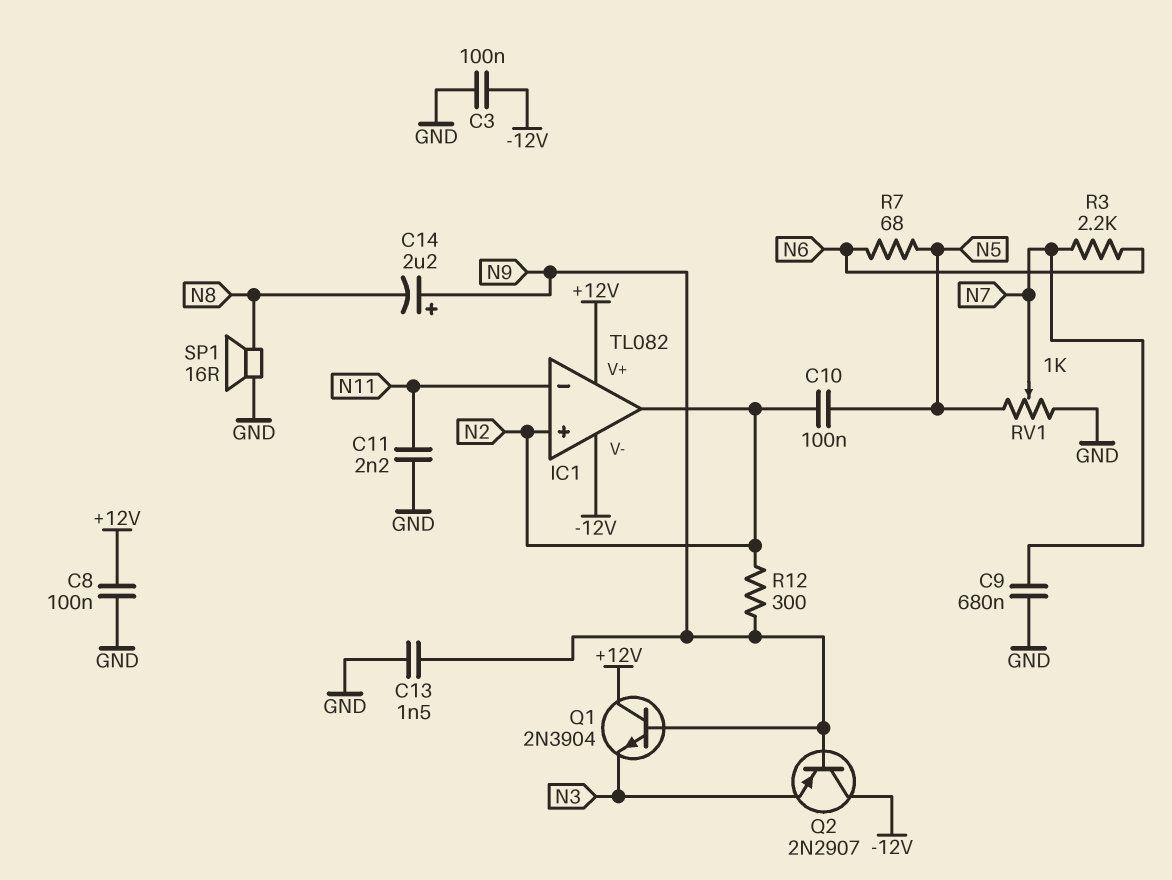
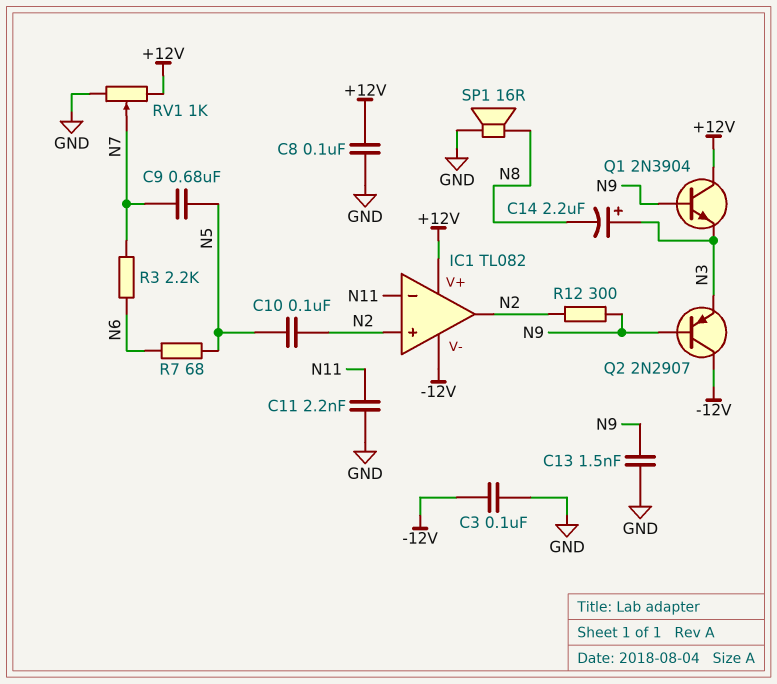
C9: 680nF (GND, N7) -> 680nF (N5, N7)
C14: 2.2uF (plus N9, minus N8) -> 2.2uF (plus N3, minus N8)
RV1: 1k (GND, N5, wiper N7) -> 1k (+12V, GND, wiper N7)

